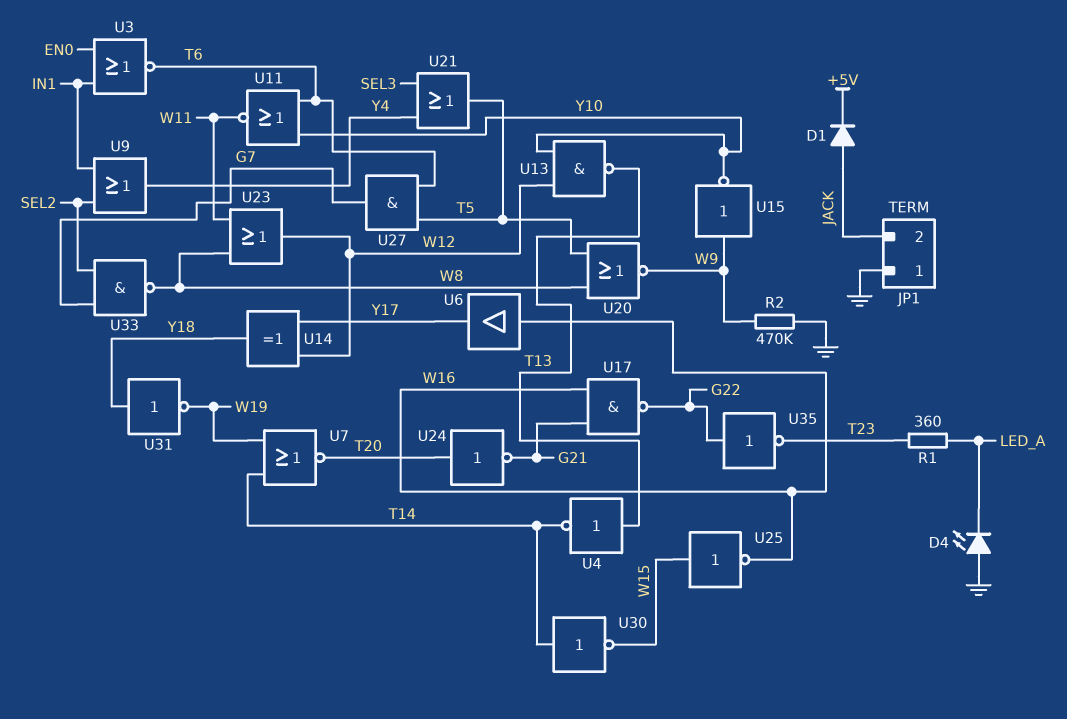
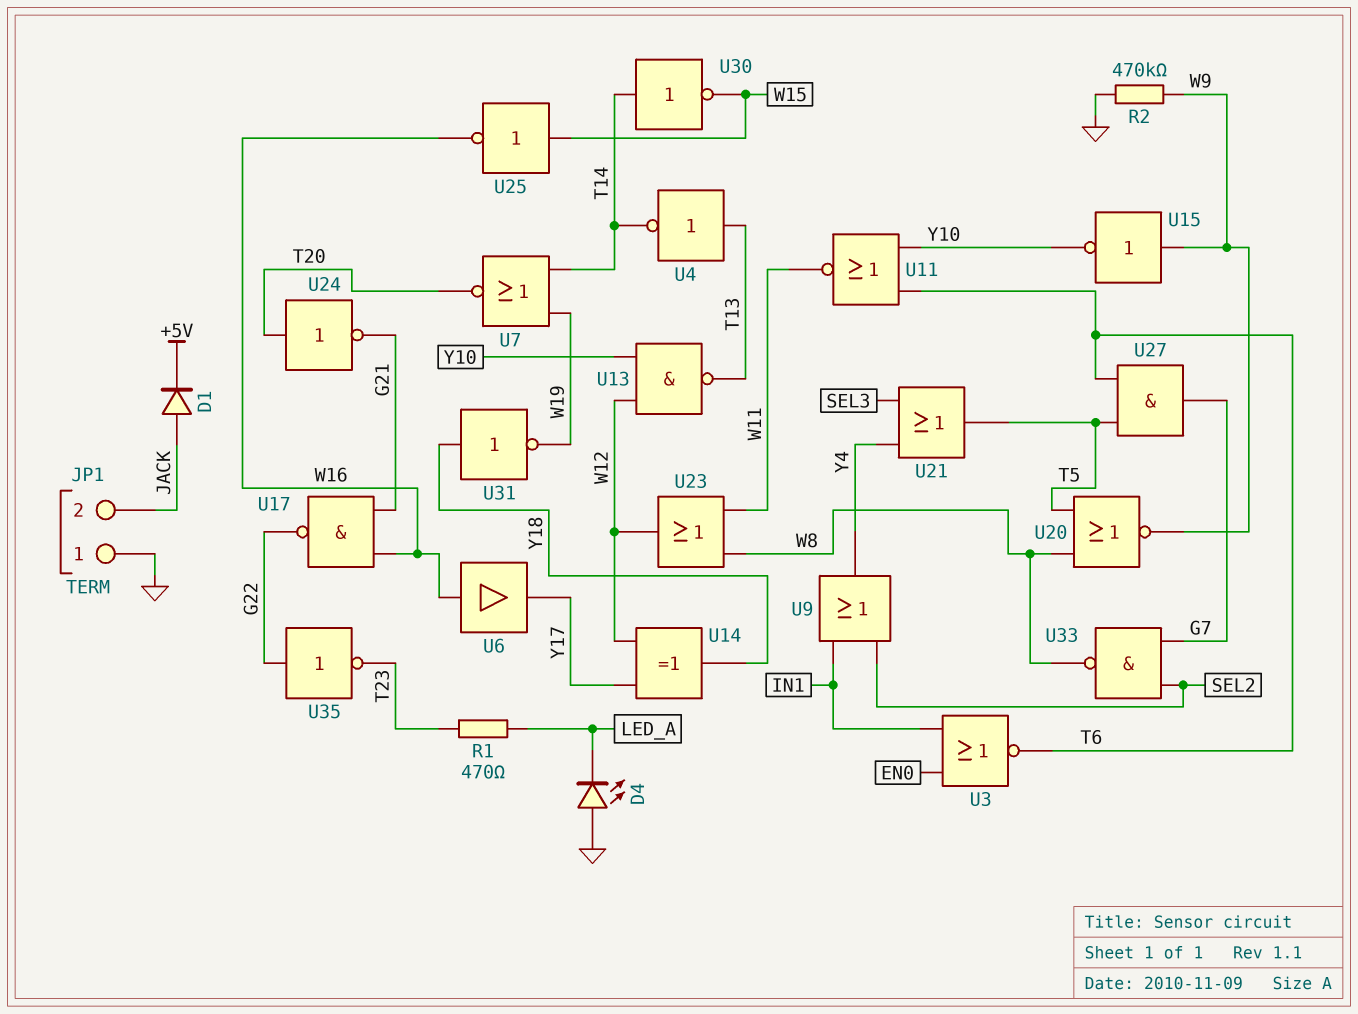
R1: 360 (LED_A, T23) -> 470 (LED_A, T23)

